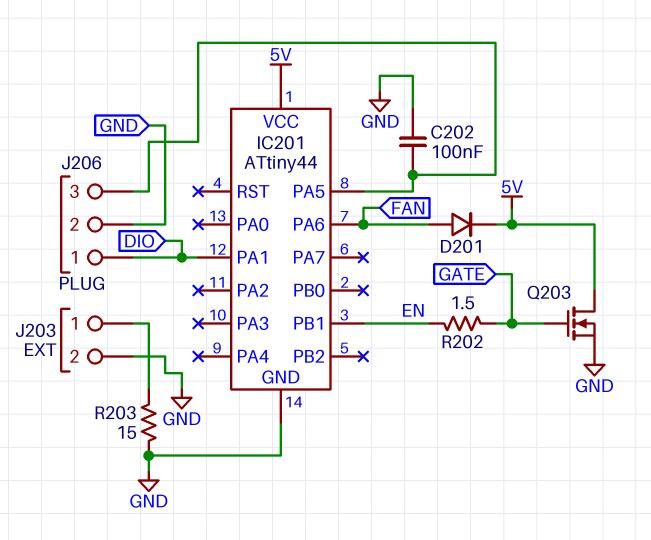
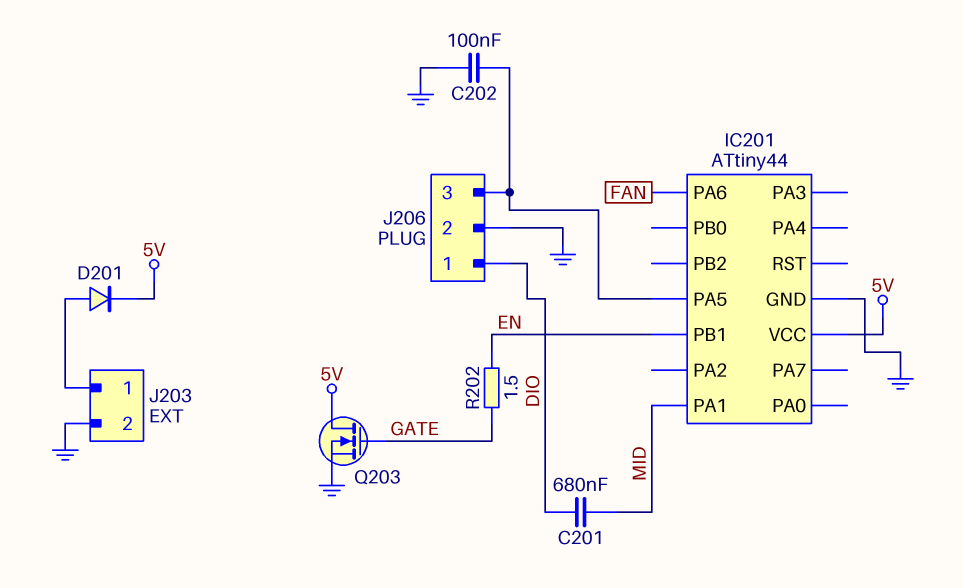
C201: none -> 680nF (DIO, MID)
D201: diode (A FAN, K 5V) -> diode (A J203/1, K 5V)
IC201 pin PA1: DIO -> MID
R203: 15 (GND, J203/1) -> none

